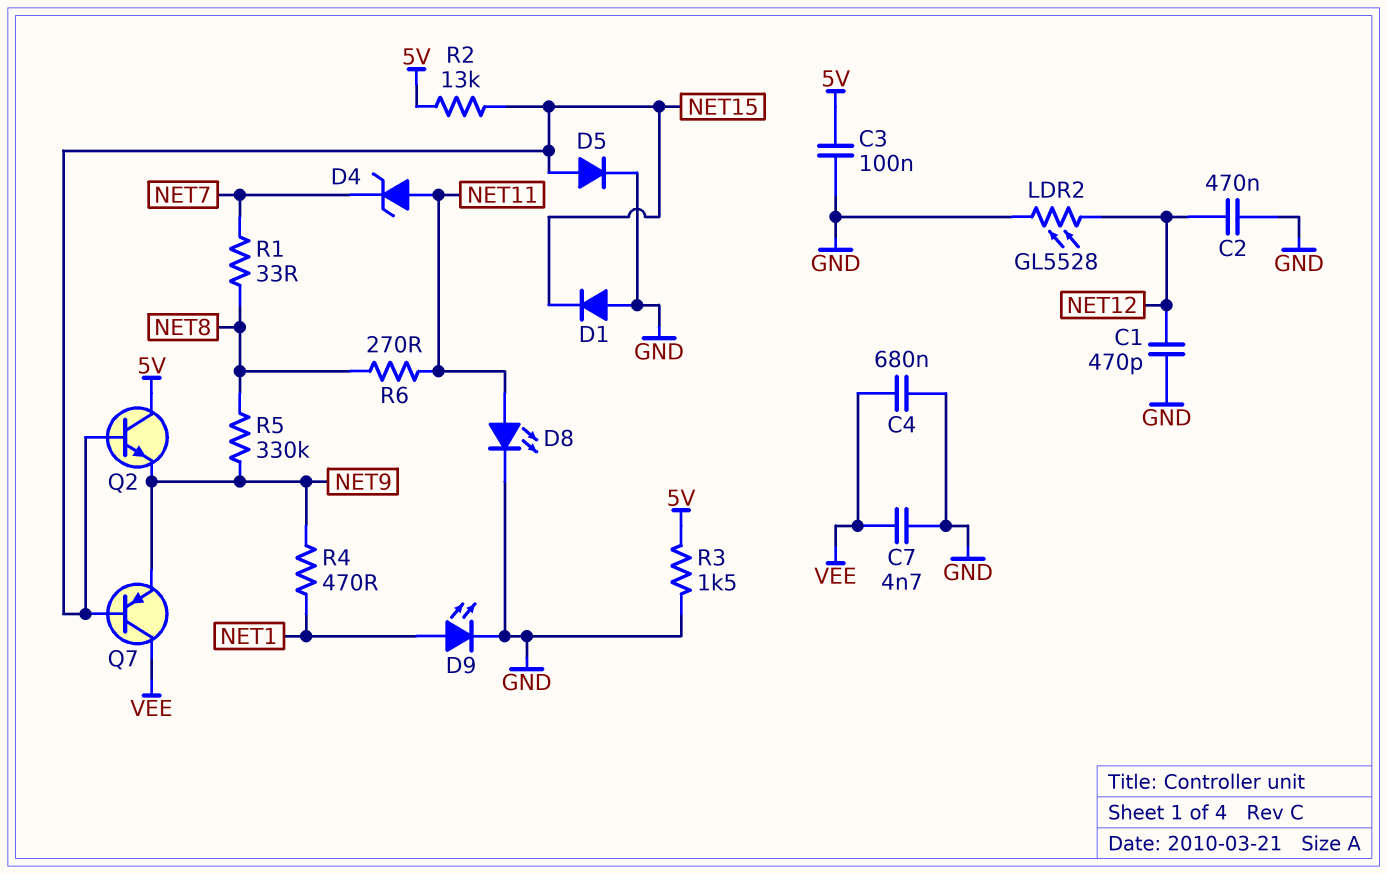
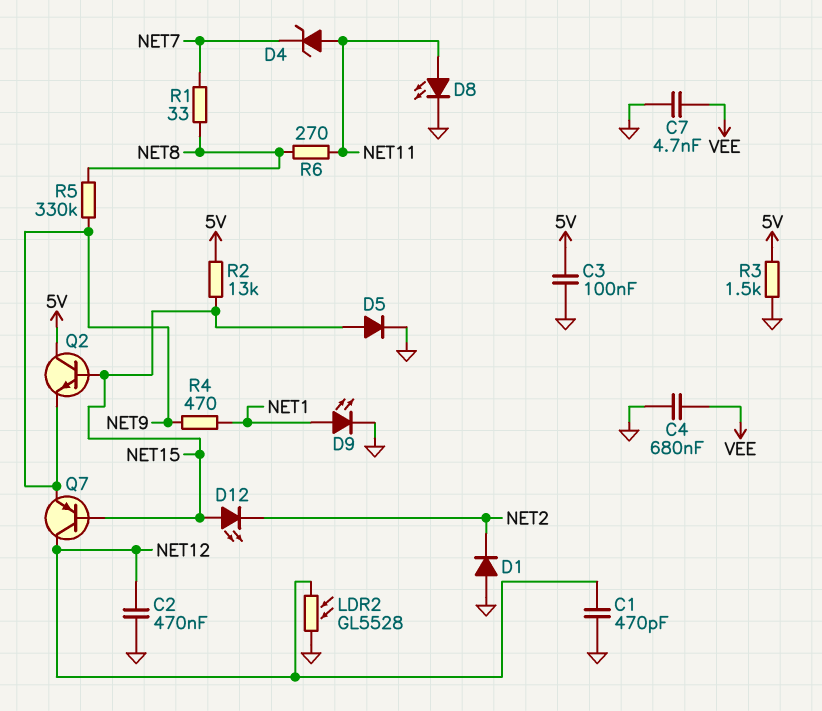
D1: diode (A GND, K NET15) -> diode (A GND, K NET2)
D12: none -> LED (A NET15, K NET2)
Q7: PNP (B NET15, C VEE, E NET9) -> PNP (B NET15, C NET12, E NET9)

